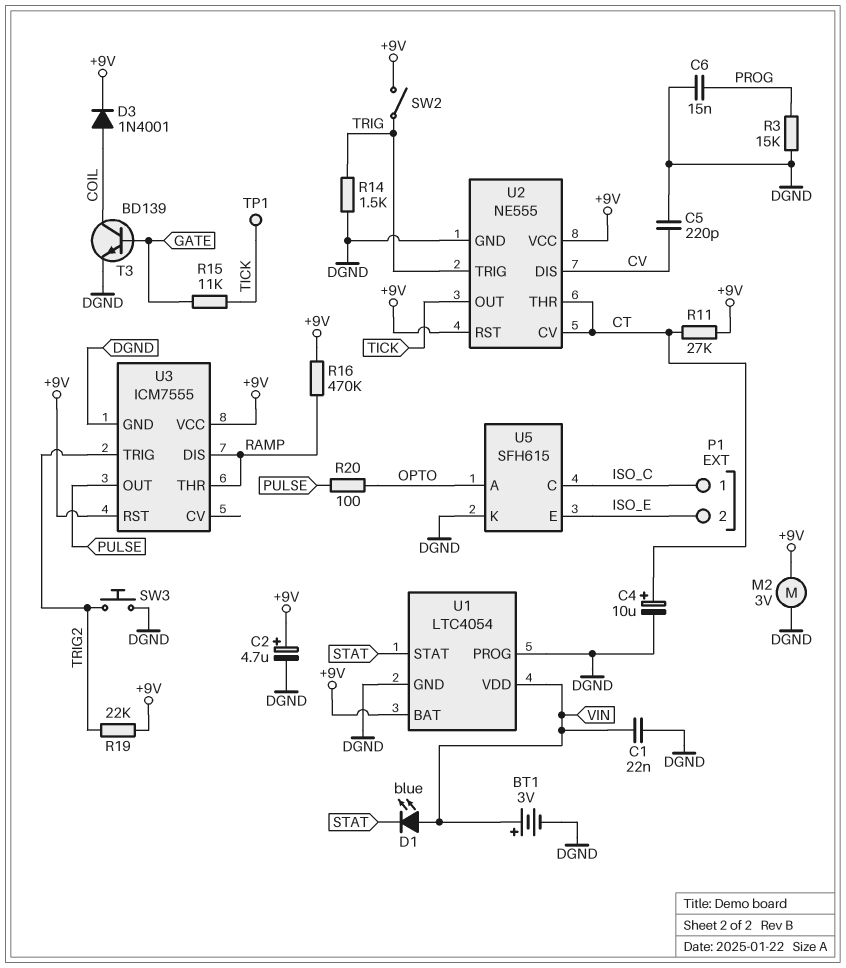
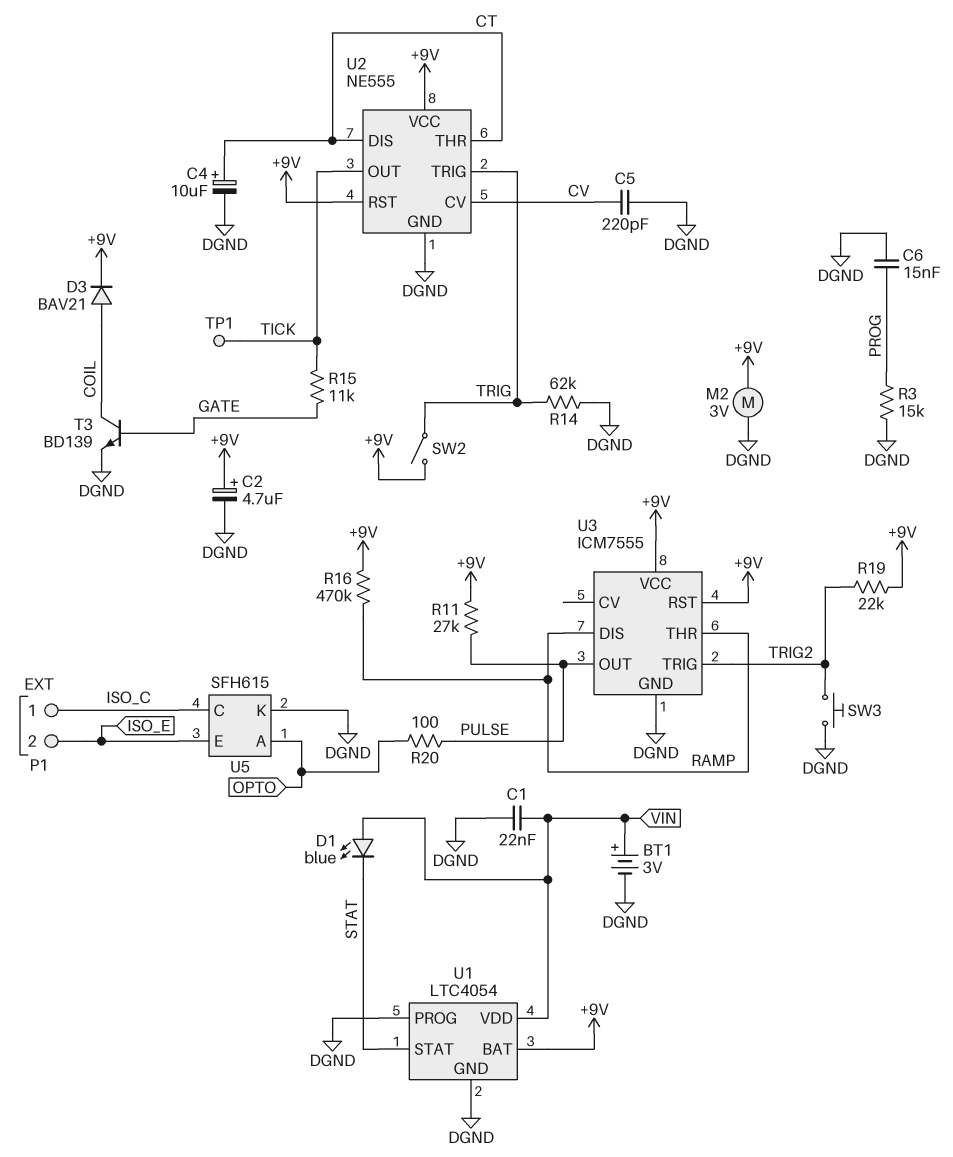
D3: diode 1N4001 (A COIL, K +9V) -> diode BAV21 (A COIL, K +9V)
R11: 27k (+9V, CT) -> 27k (+9V, PULSE)
R14: 1.5k (DGND, TRIG) -> 62k (DGND, TRIG)
U2 pin CV: CT -> CV
U2 pin DIS: CV -> CT

